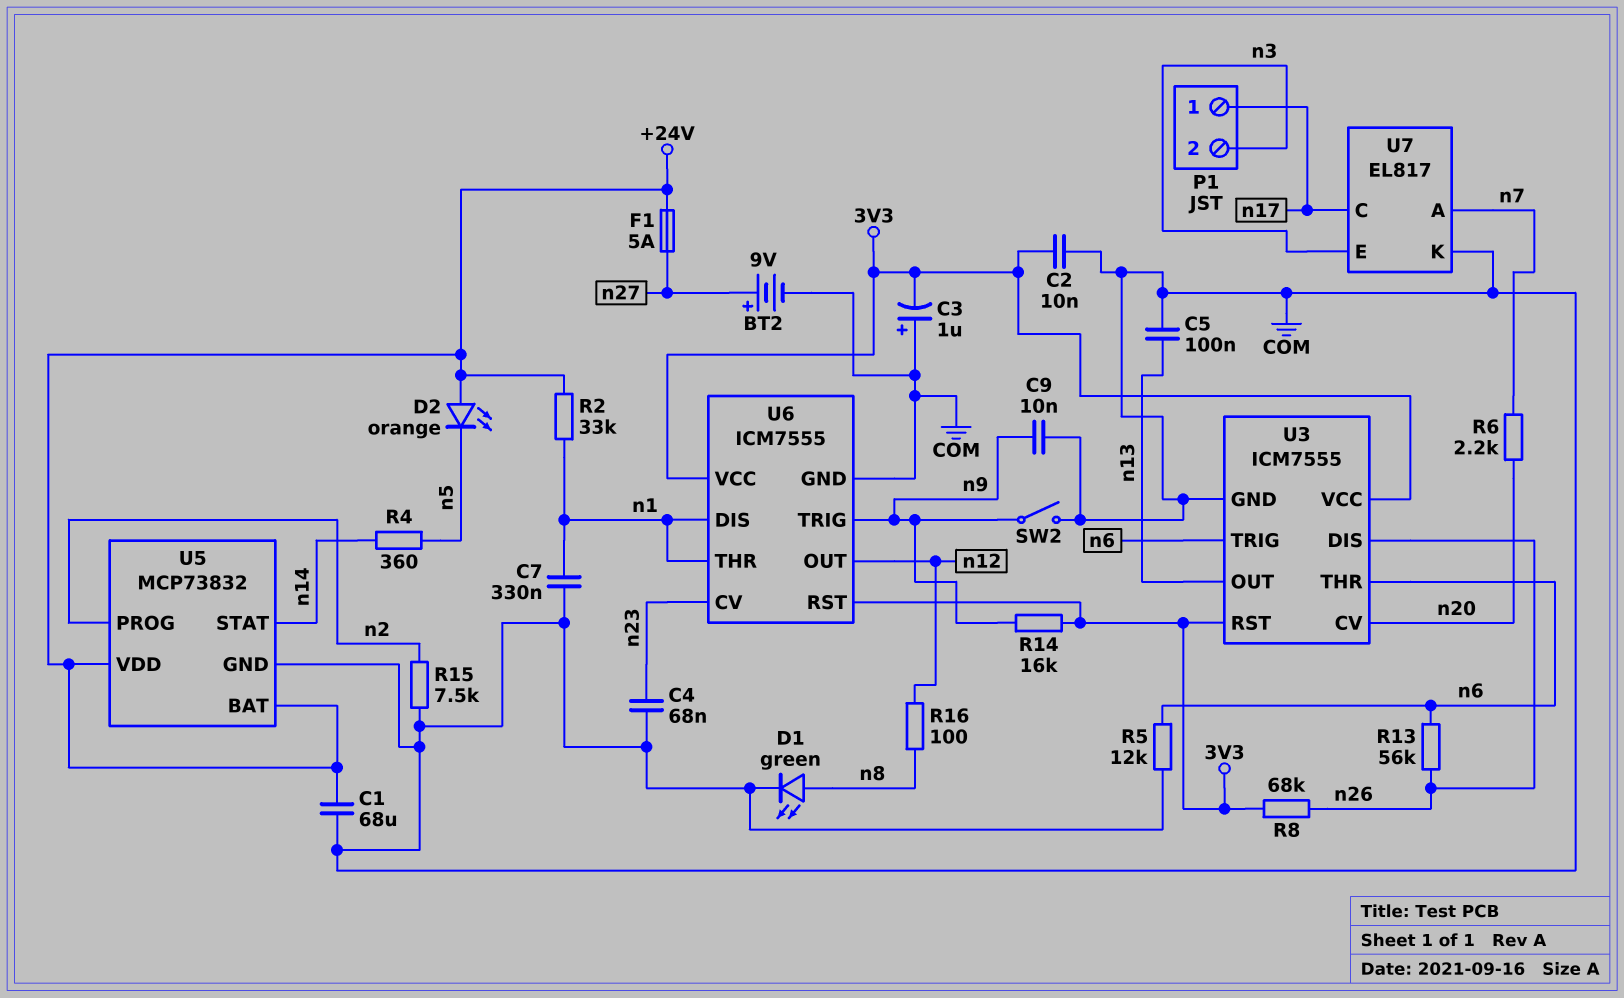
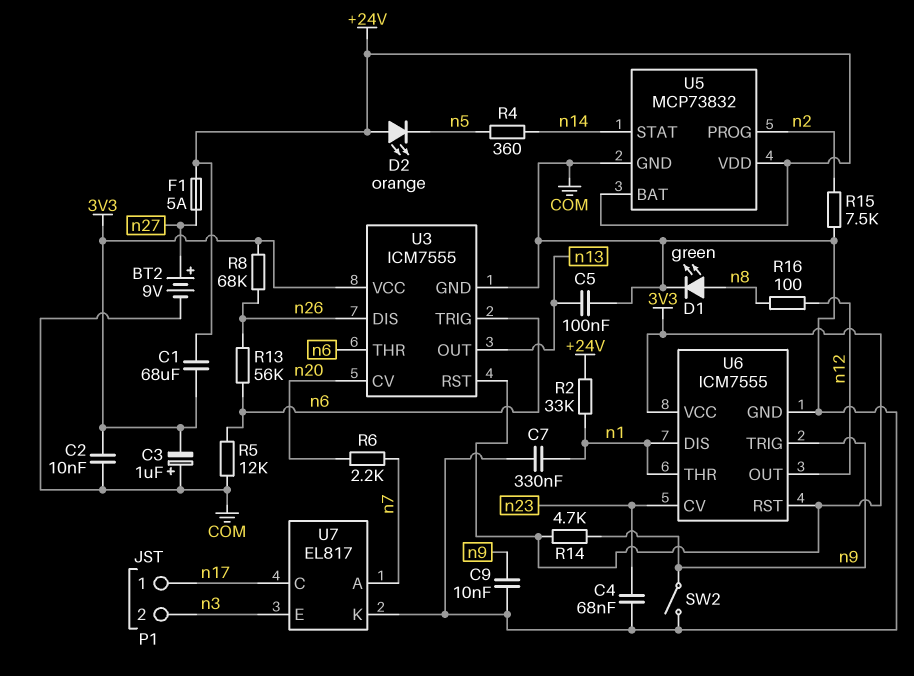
C1: 68uF (+24V, COM) -> 68uF (+24V, 3V3)
R14: 16k (3V3, n9) -> 4.7k (3V3, n9)

